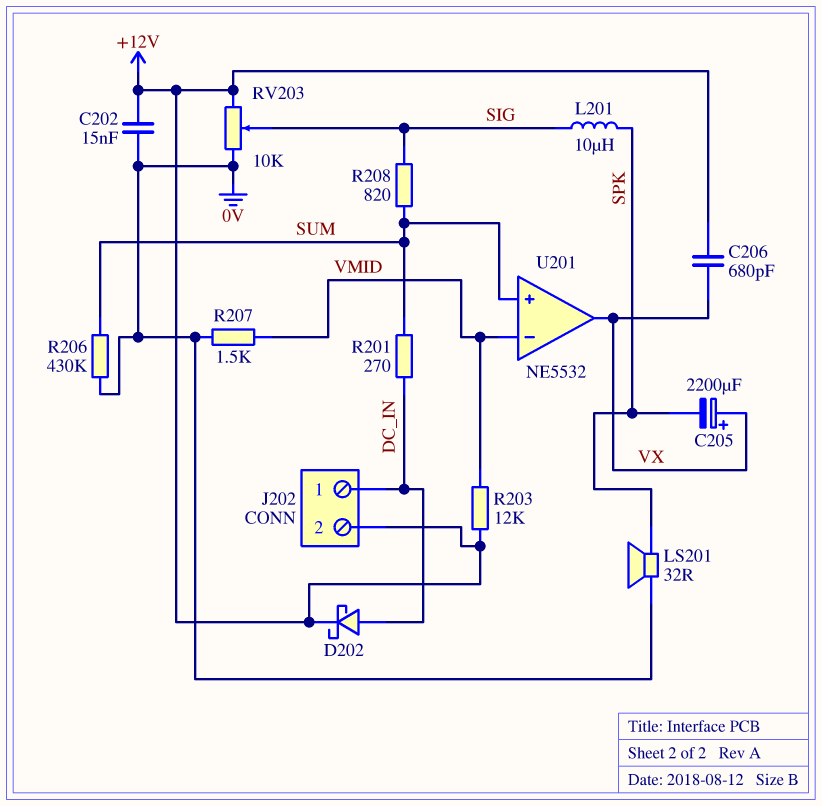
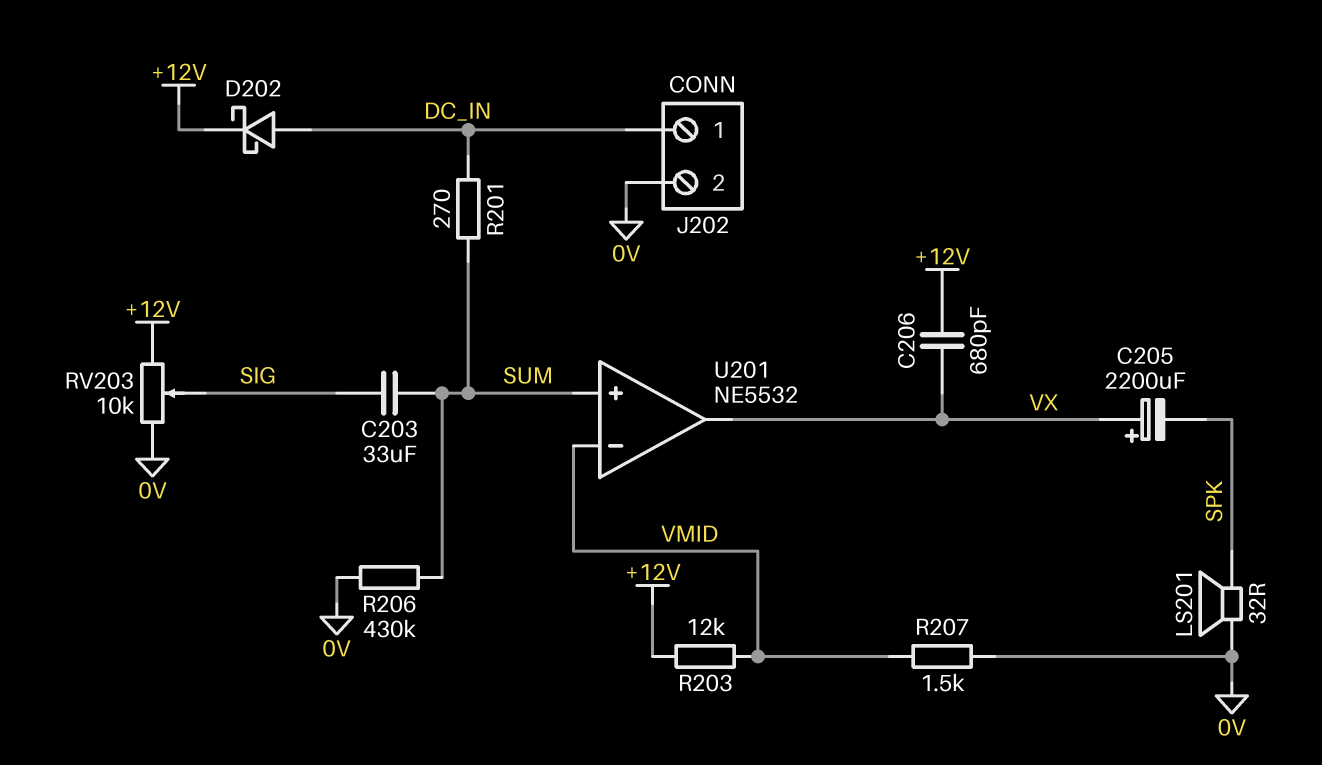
C202: 15nF (+12V, 0V) -> none
C203: none -> 33uF (SIG, SUM)
J202 pin 2: +12V -> 0V
L201: 10uH (SIG, SPK) -> none
R208: 820 (SIG, SUM) -> none

